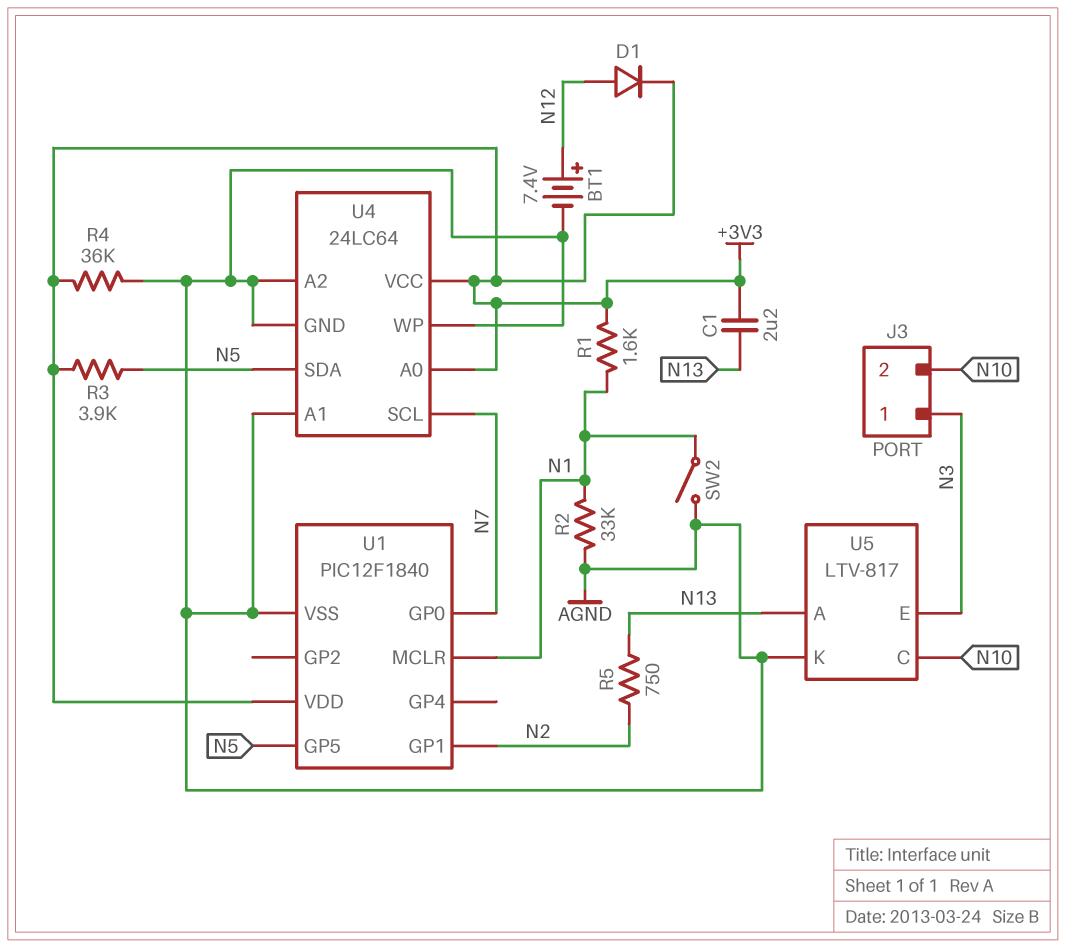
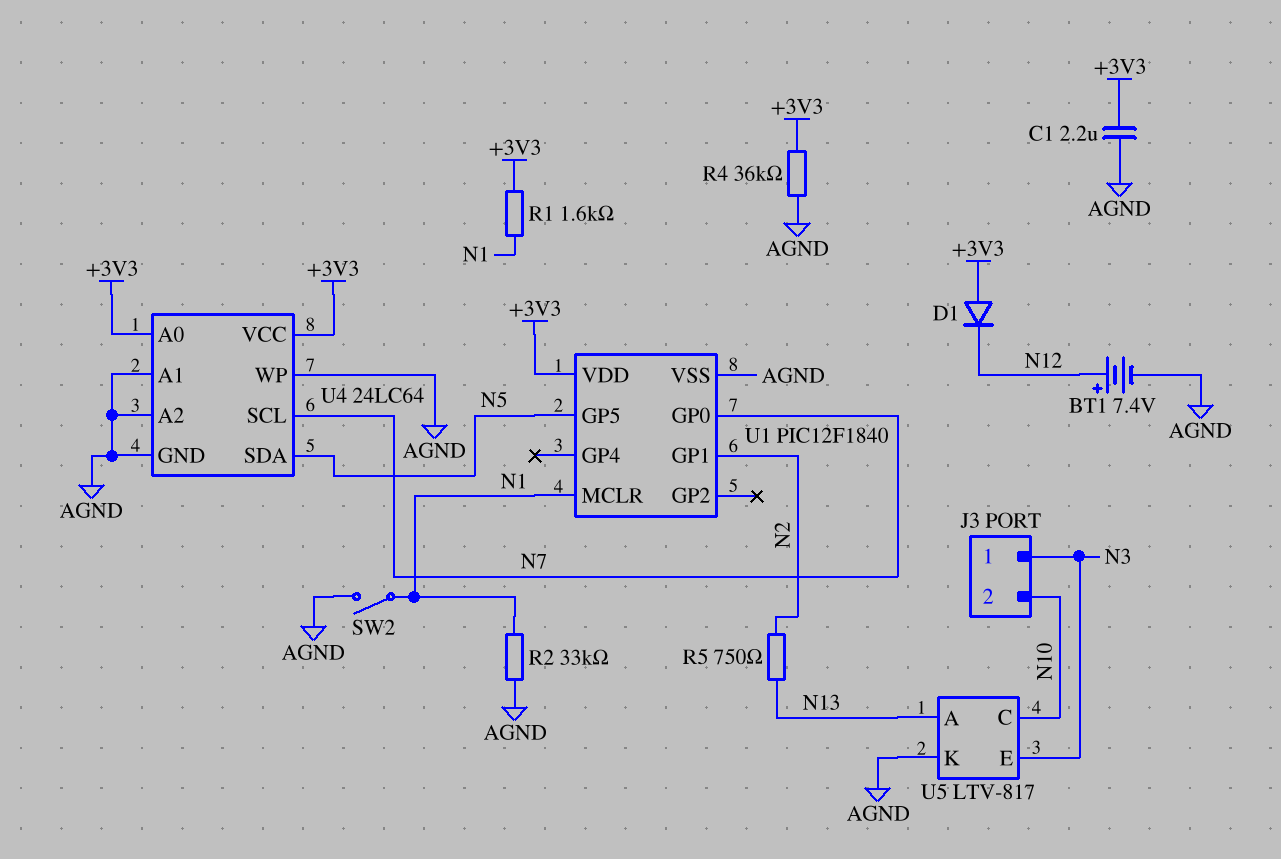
C1: 2.2uF (+3V3, N13) -> 2.2uF (+3V3, AGND)
D1: diode (A N12, K +3V3) -> diode (A +3V3, K N12)
R3: 3.9k (+3V3, N5) -> none

